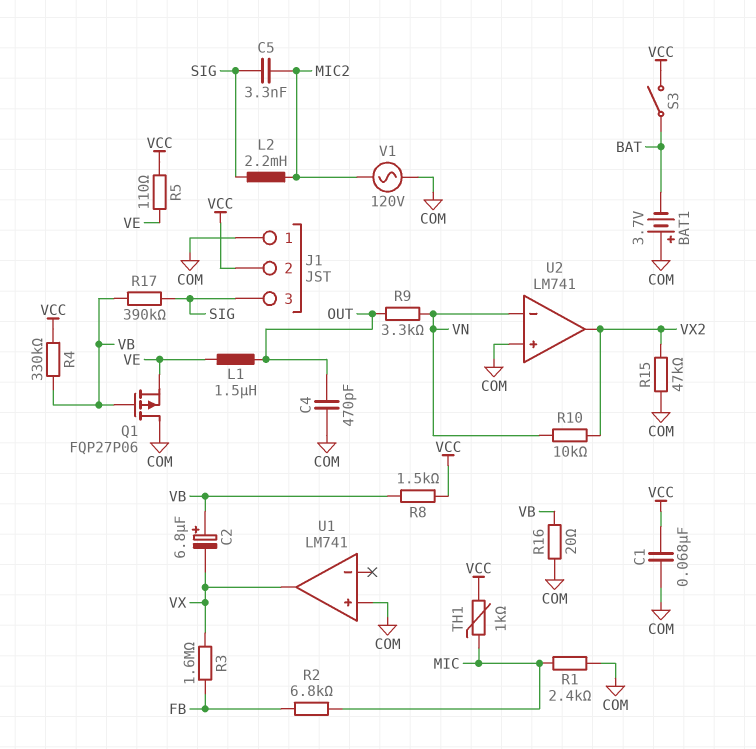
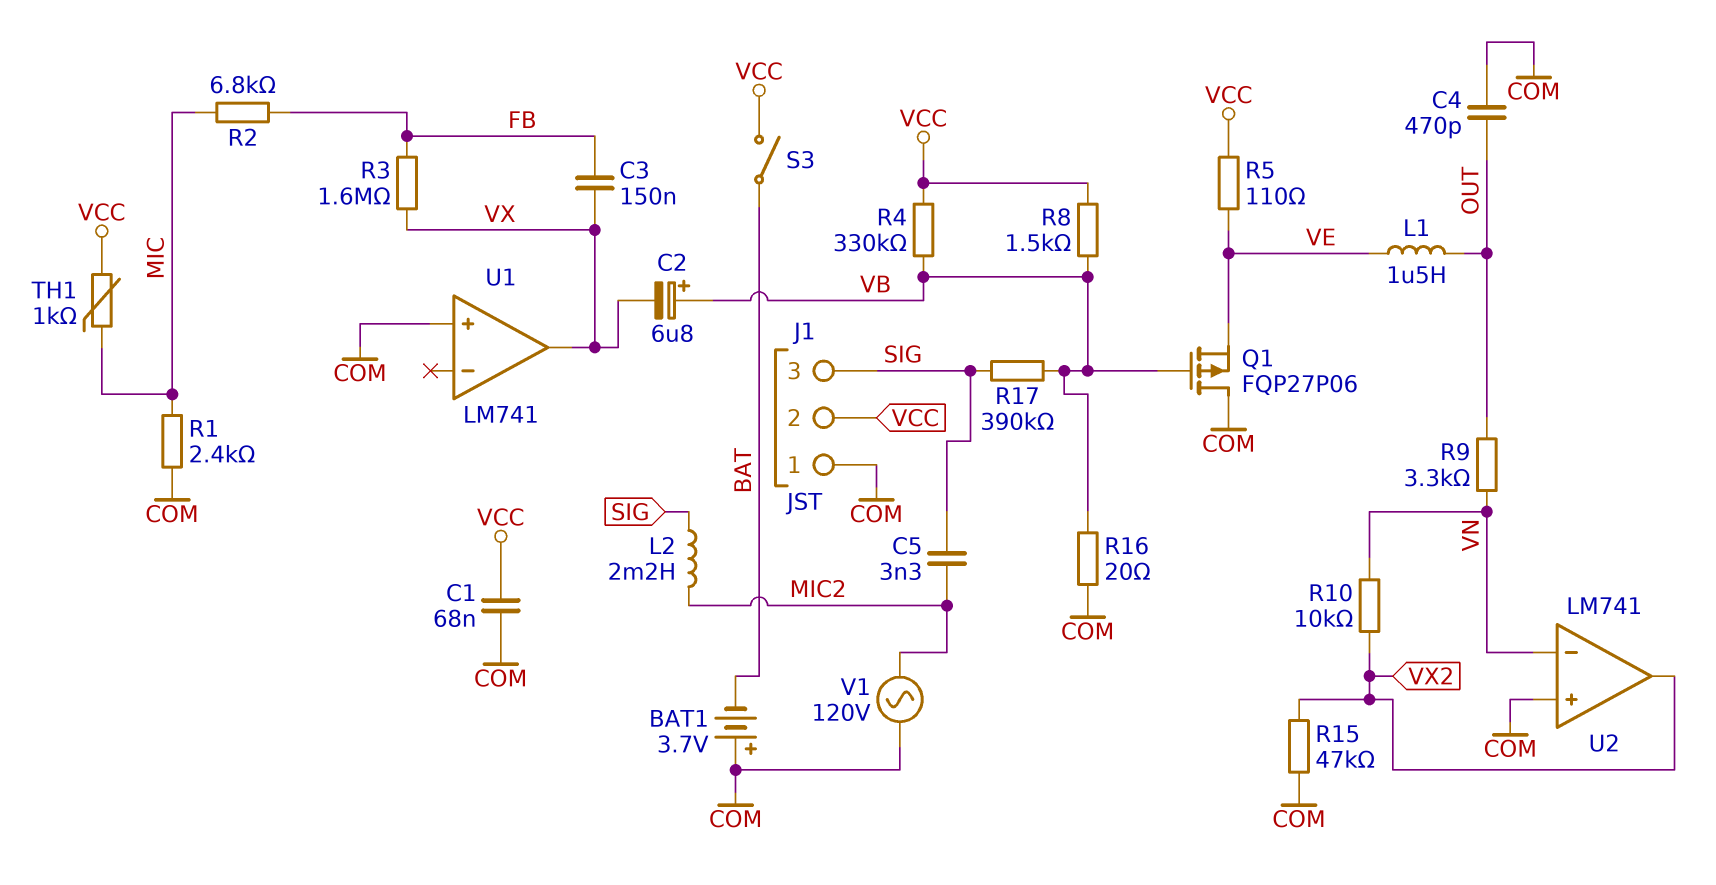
C3: none -> 150nF (FB, VX)

